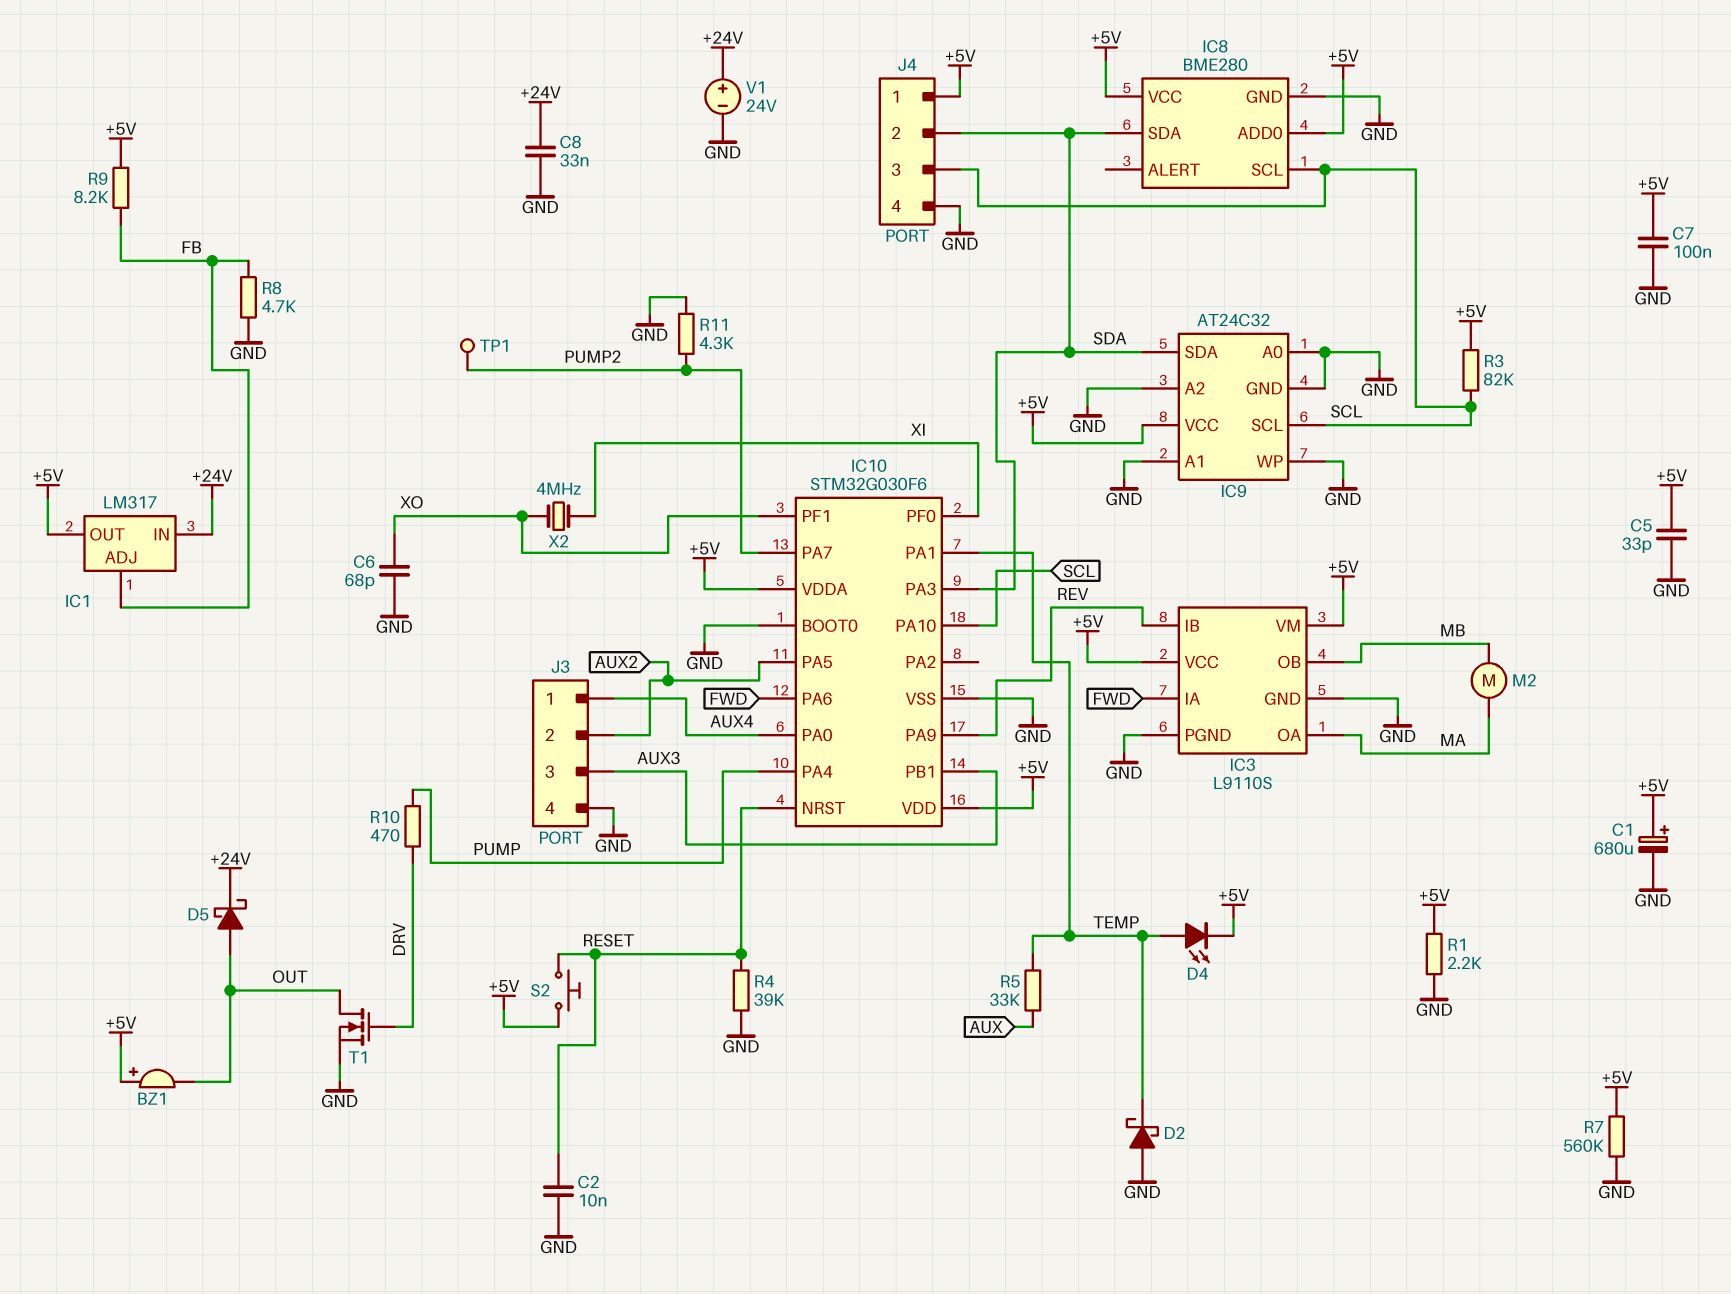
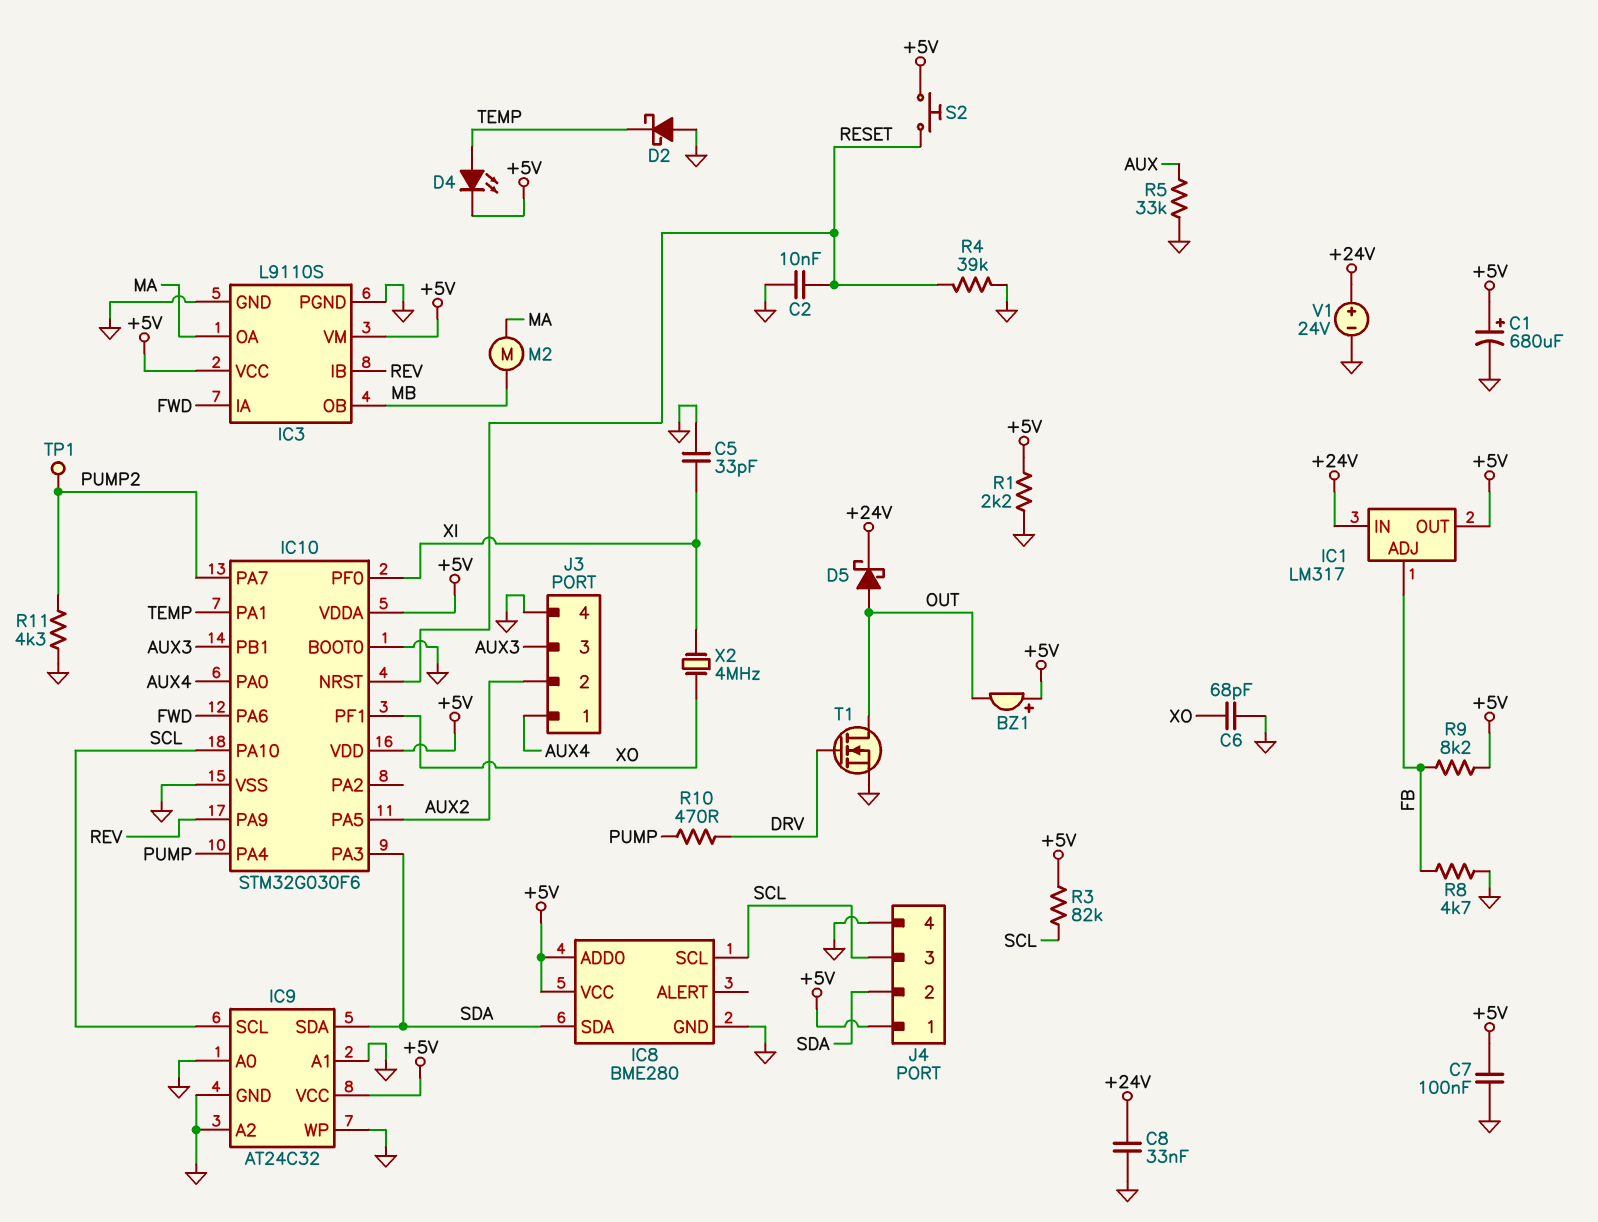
C5: 33pF (+5V, GND) -> 33pF (GND, XI)
R5: 33k (AUX, TEMP) -> 33k (AUX, GND)
R7: 560k (+5V, GND) -> none

